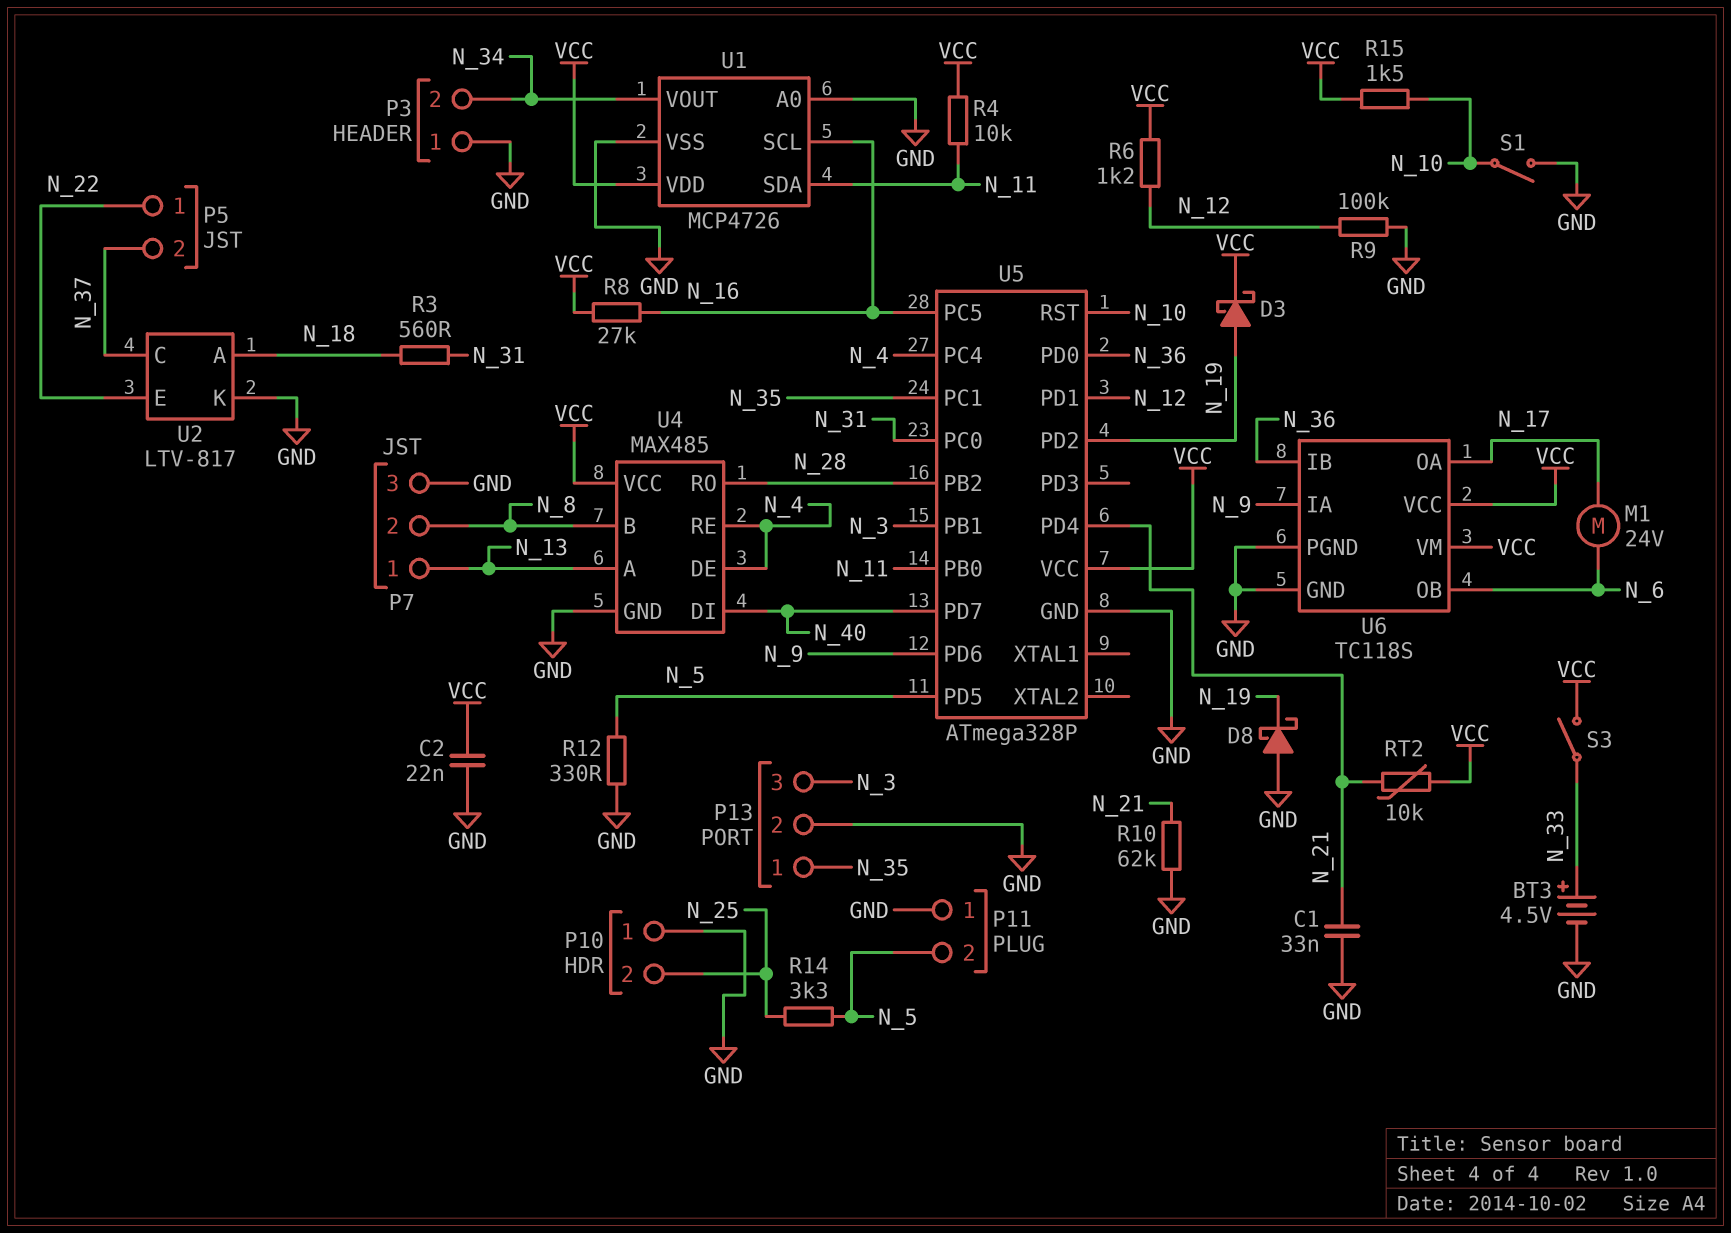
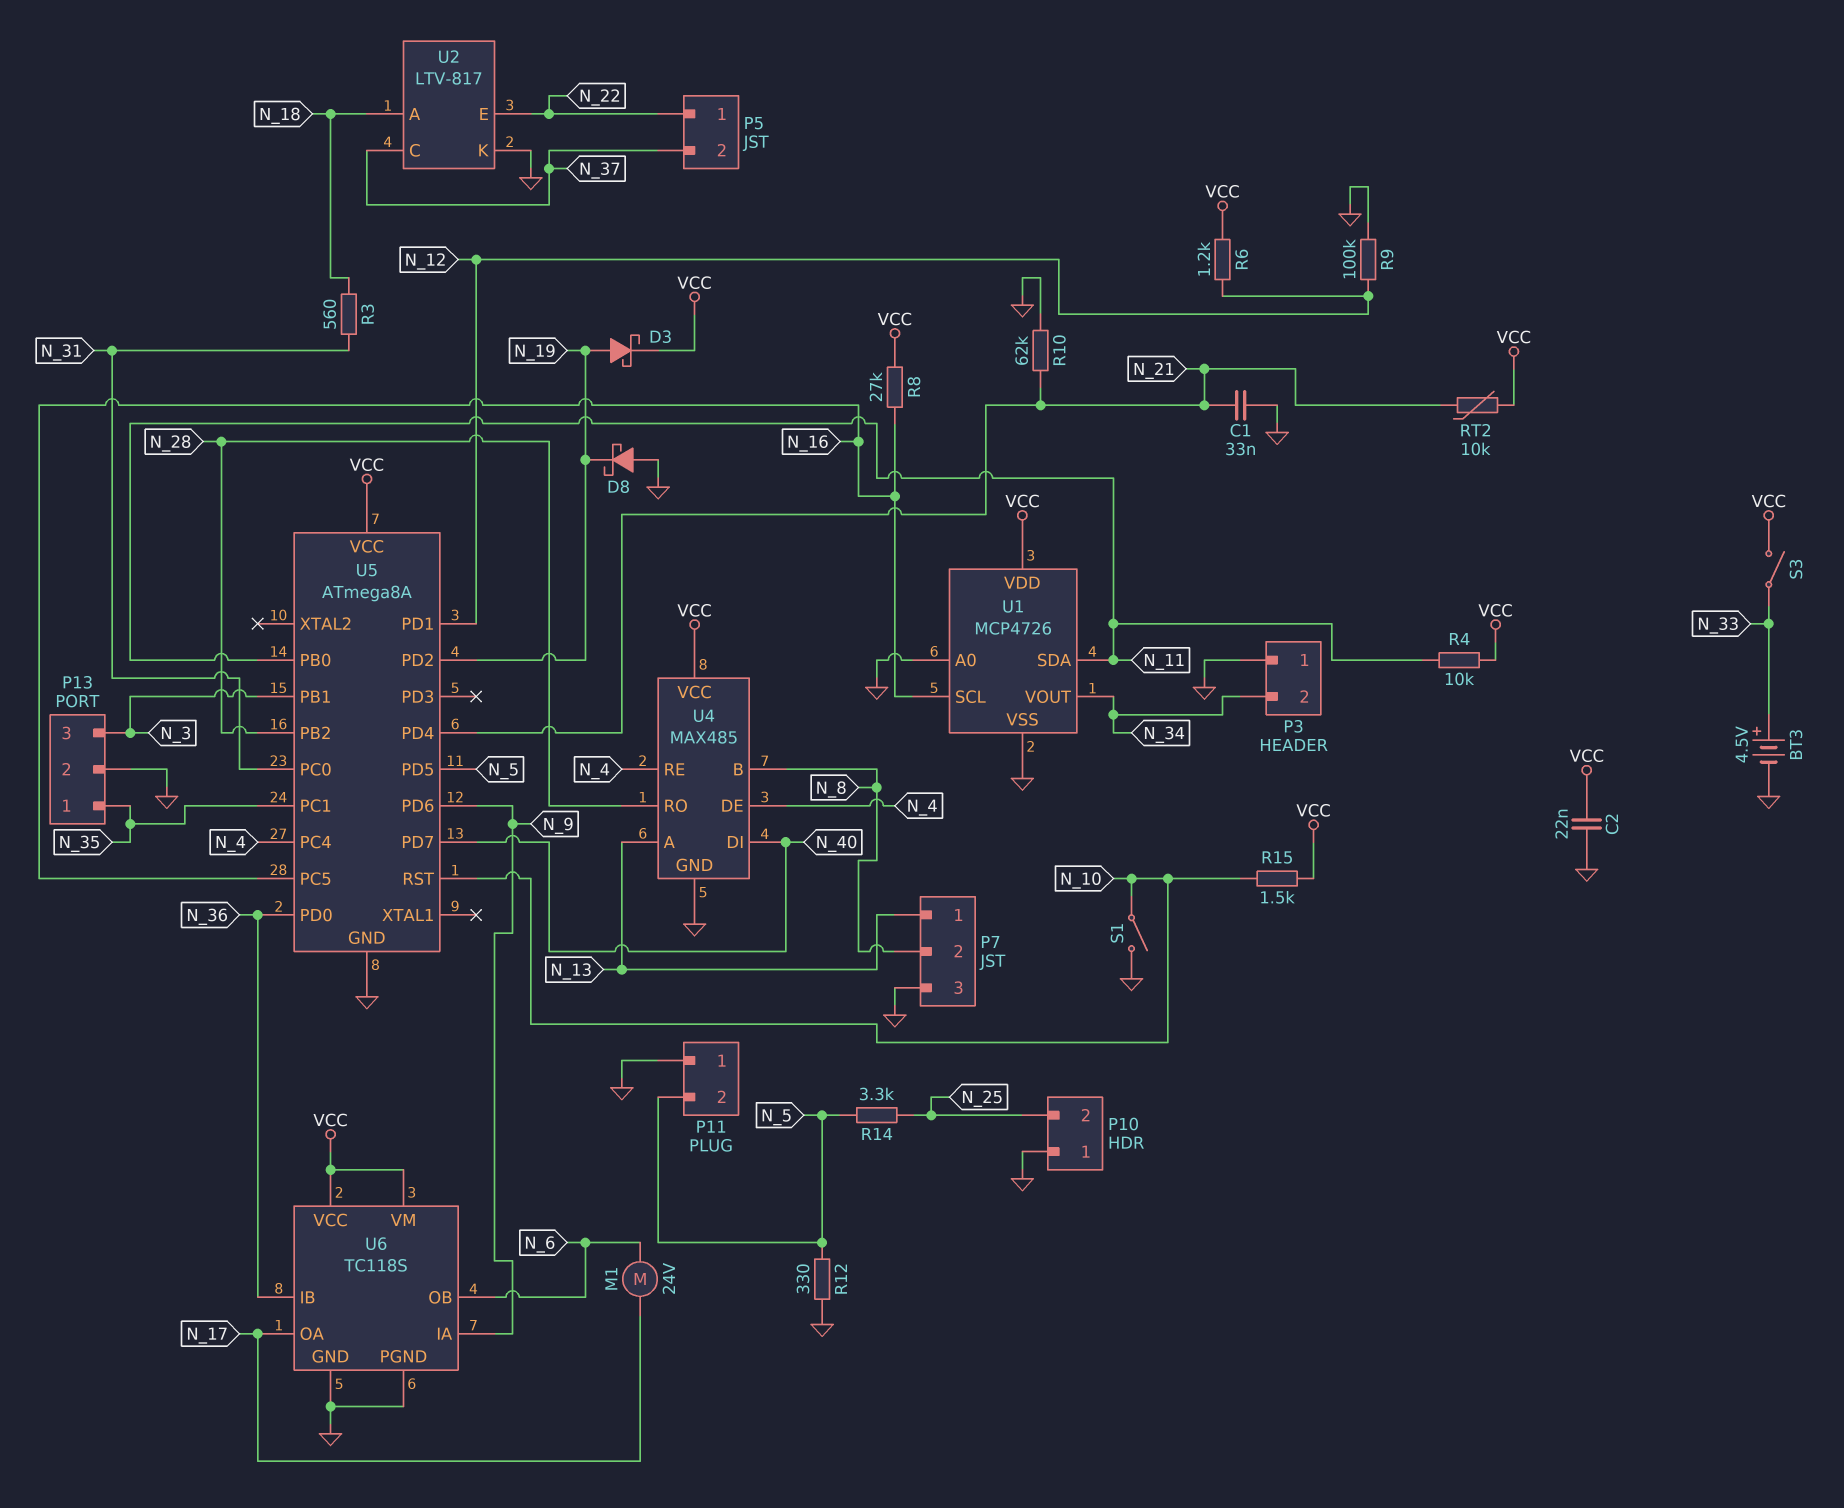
U5: ATmega328P -> ATmega8A

